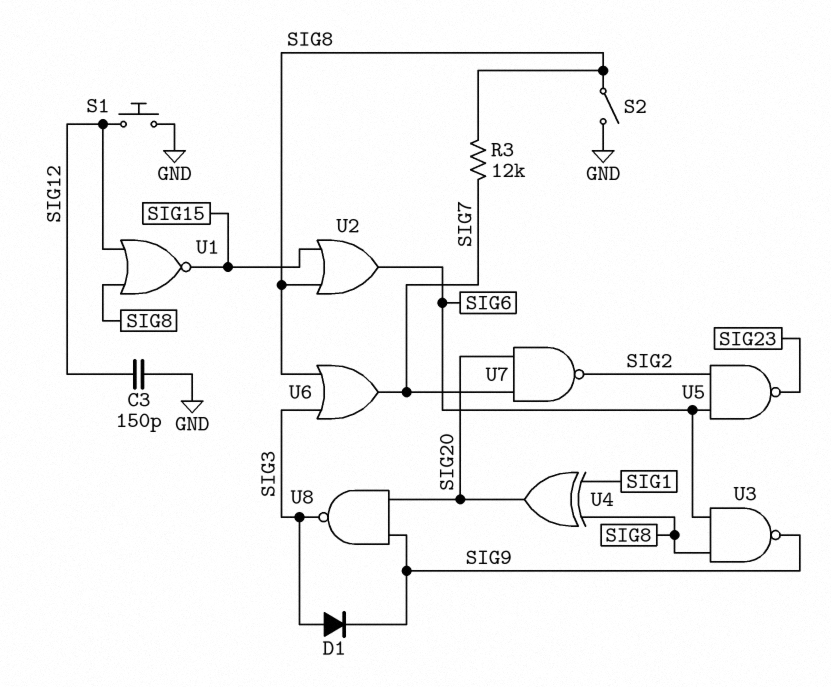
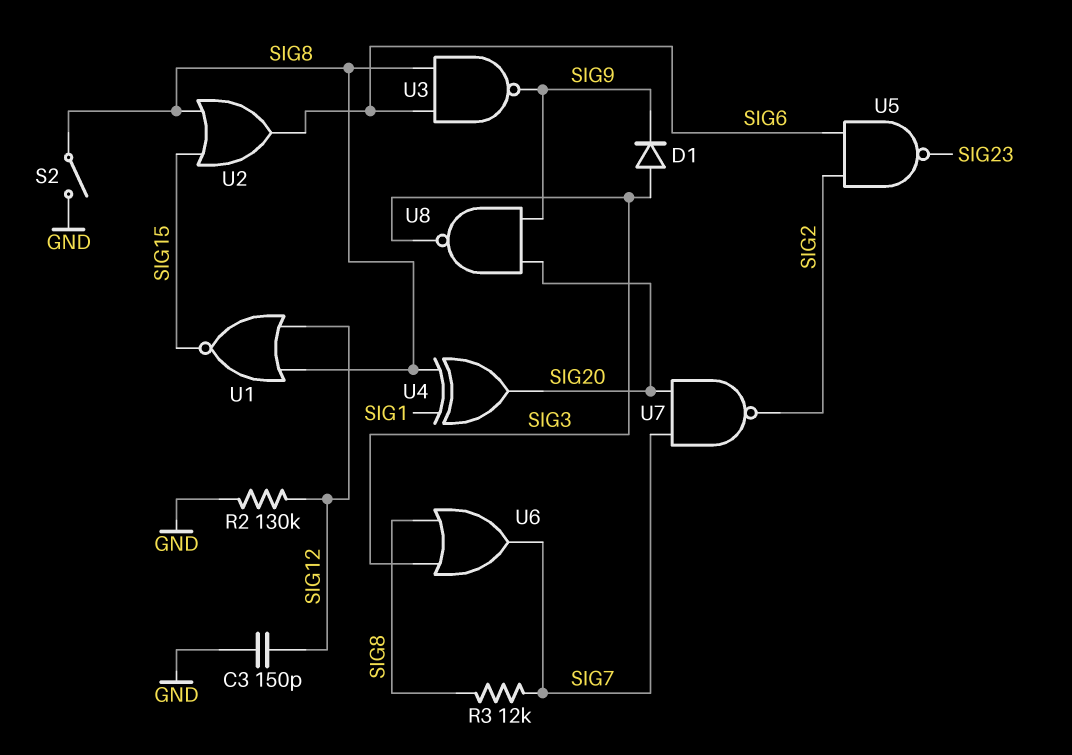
R2: none -> 130k (GND, SIG12)
S1: button (GND, SIG12) -> none

